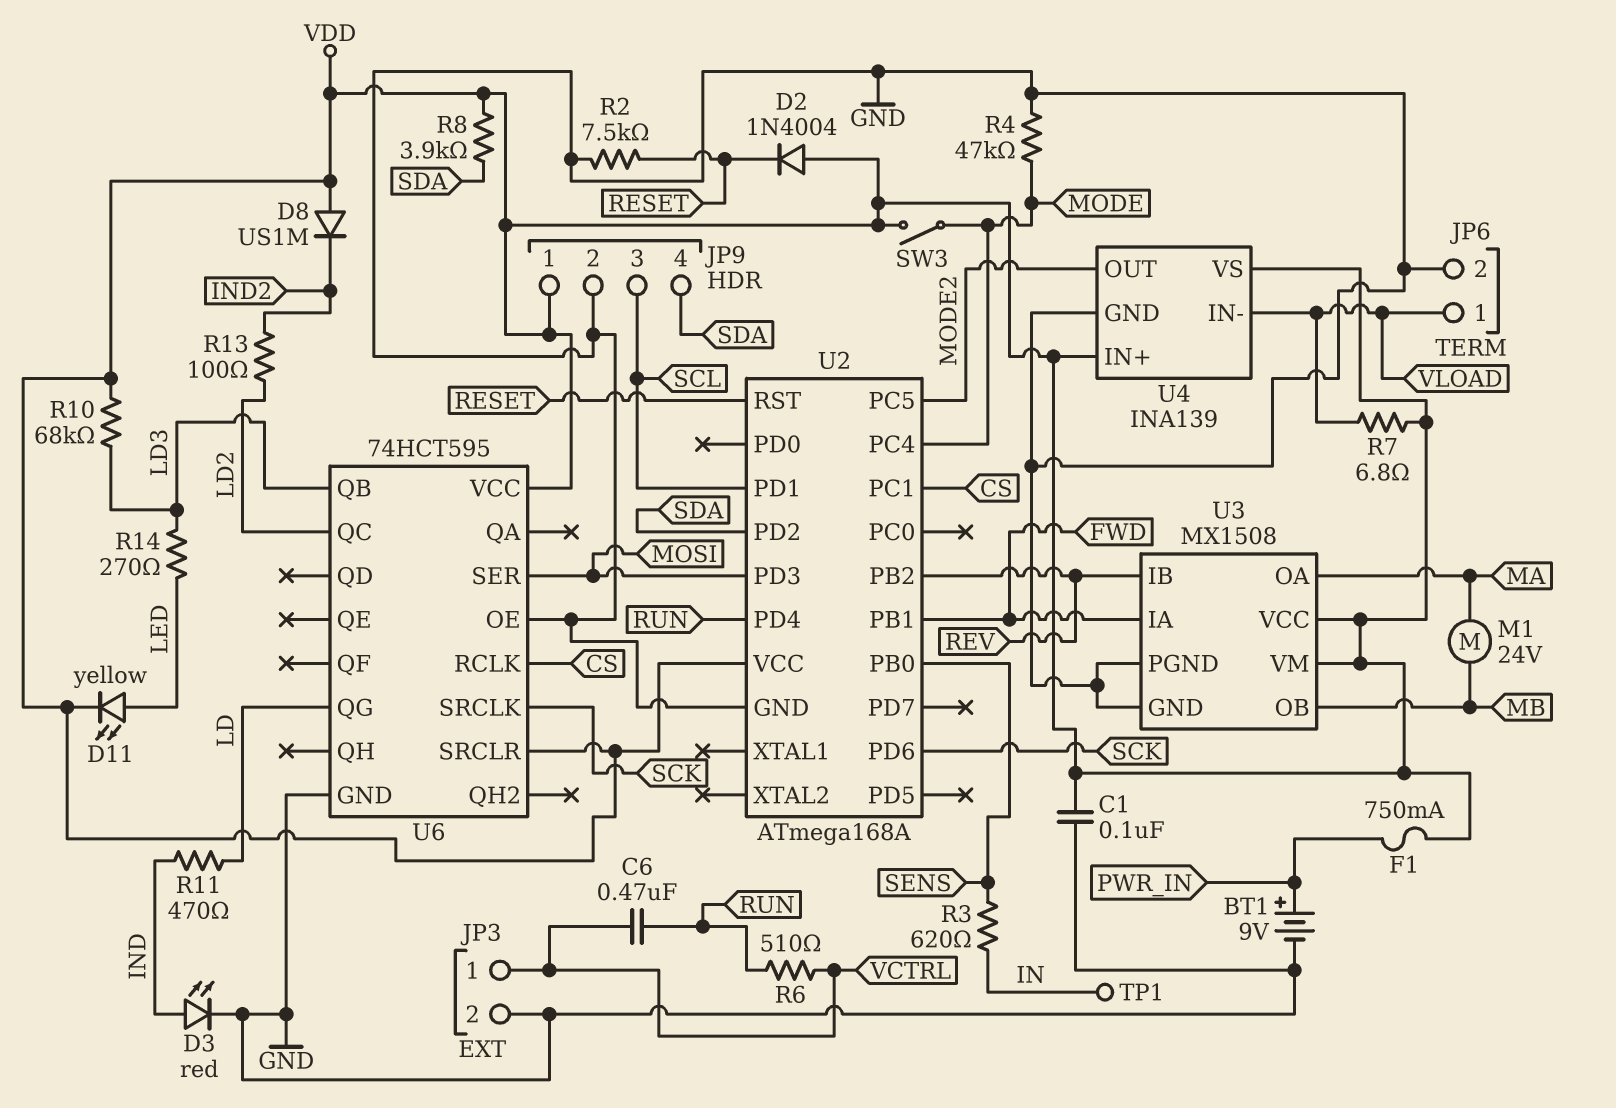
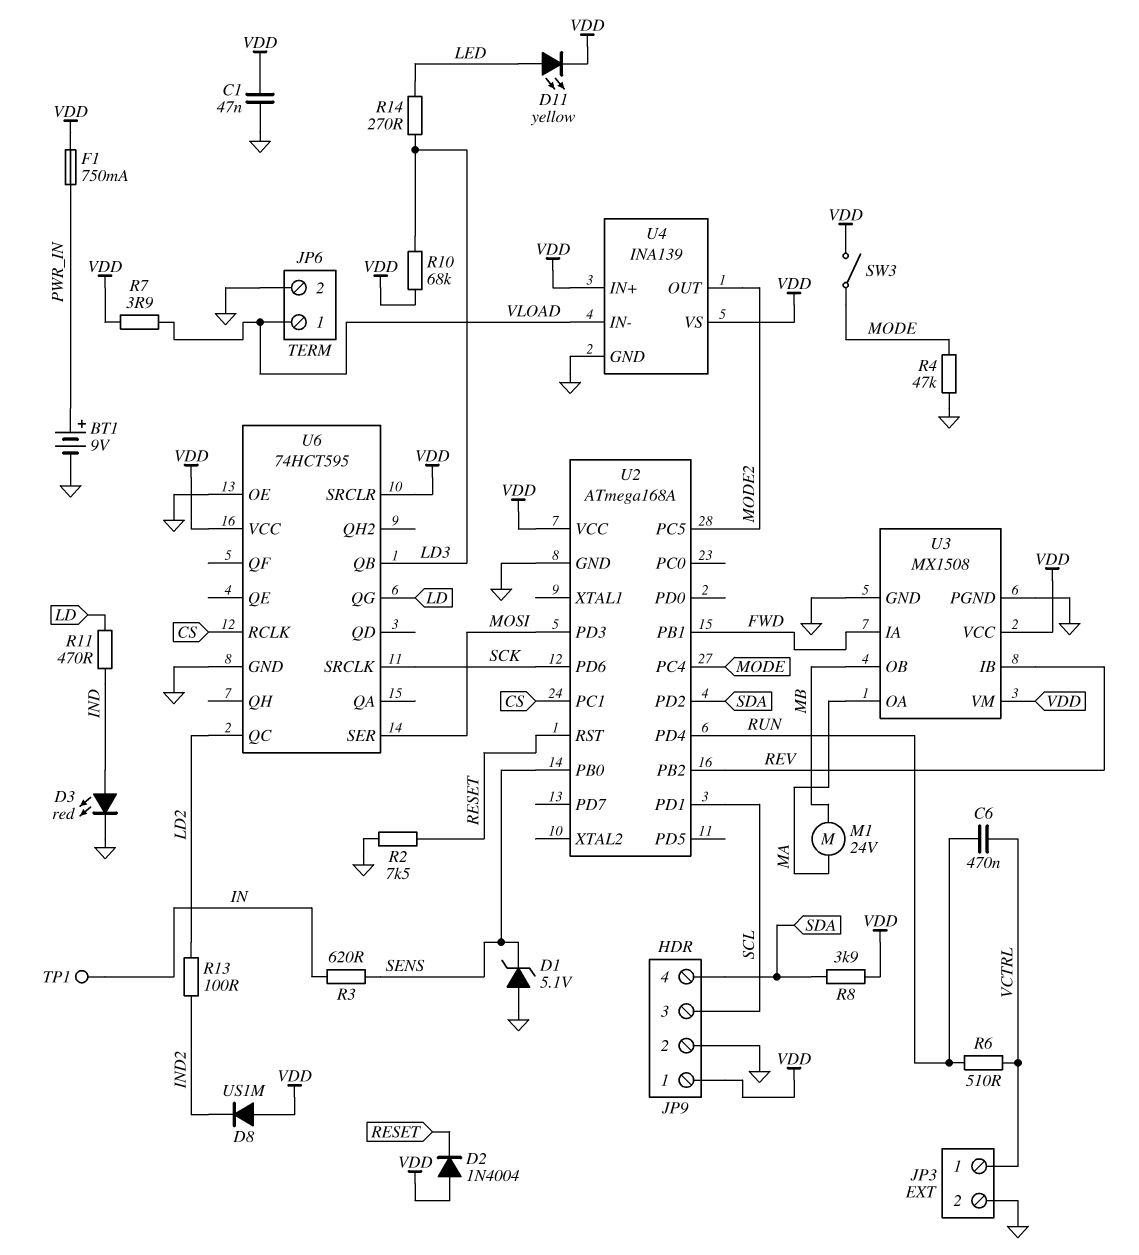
C1: 100nF (GND, VDD) -> 47nF (GND, VDD)
D1: none -> zener 5.1V (A GND, K SENS)
R7: 6.8 (VDD, VLOAD) -> 3.9 (VDD, VLOAD)

